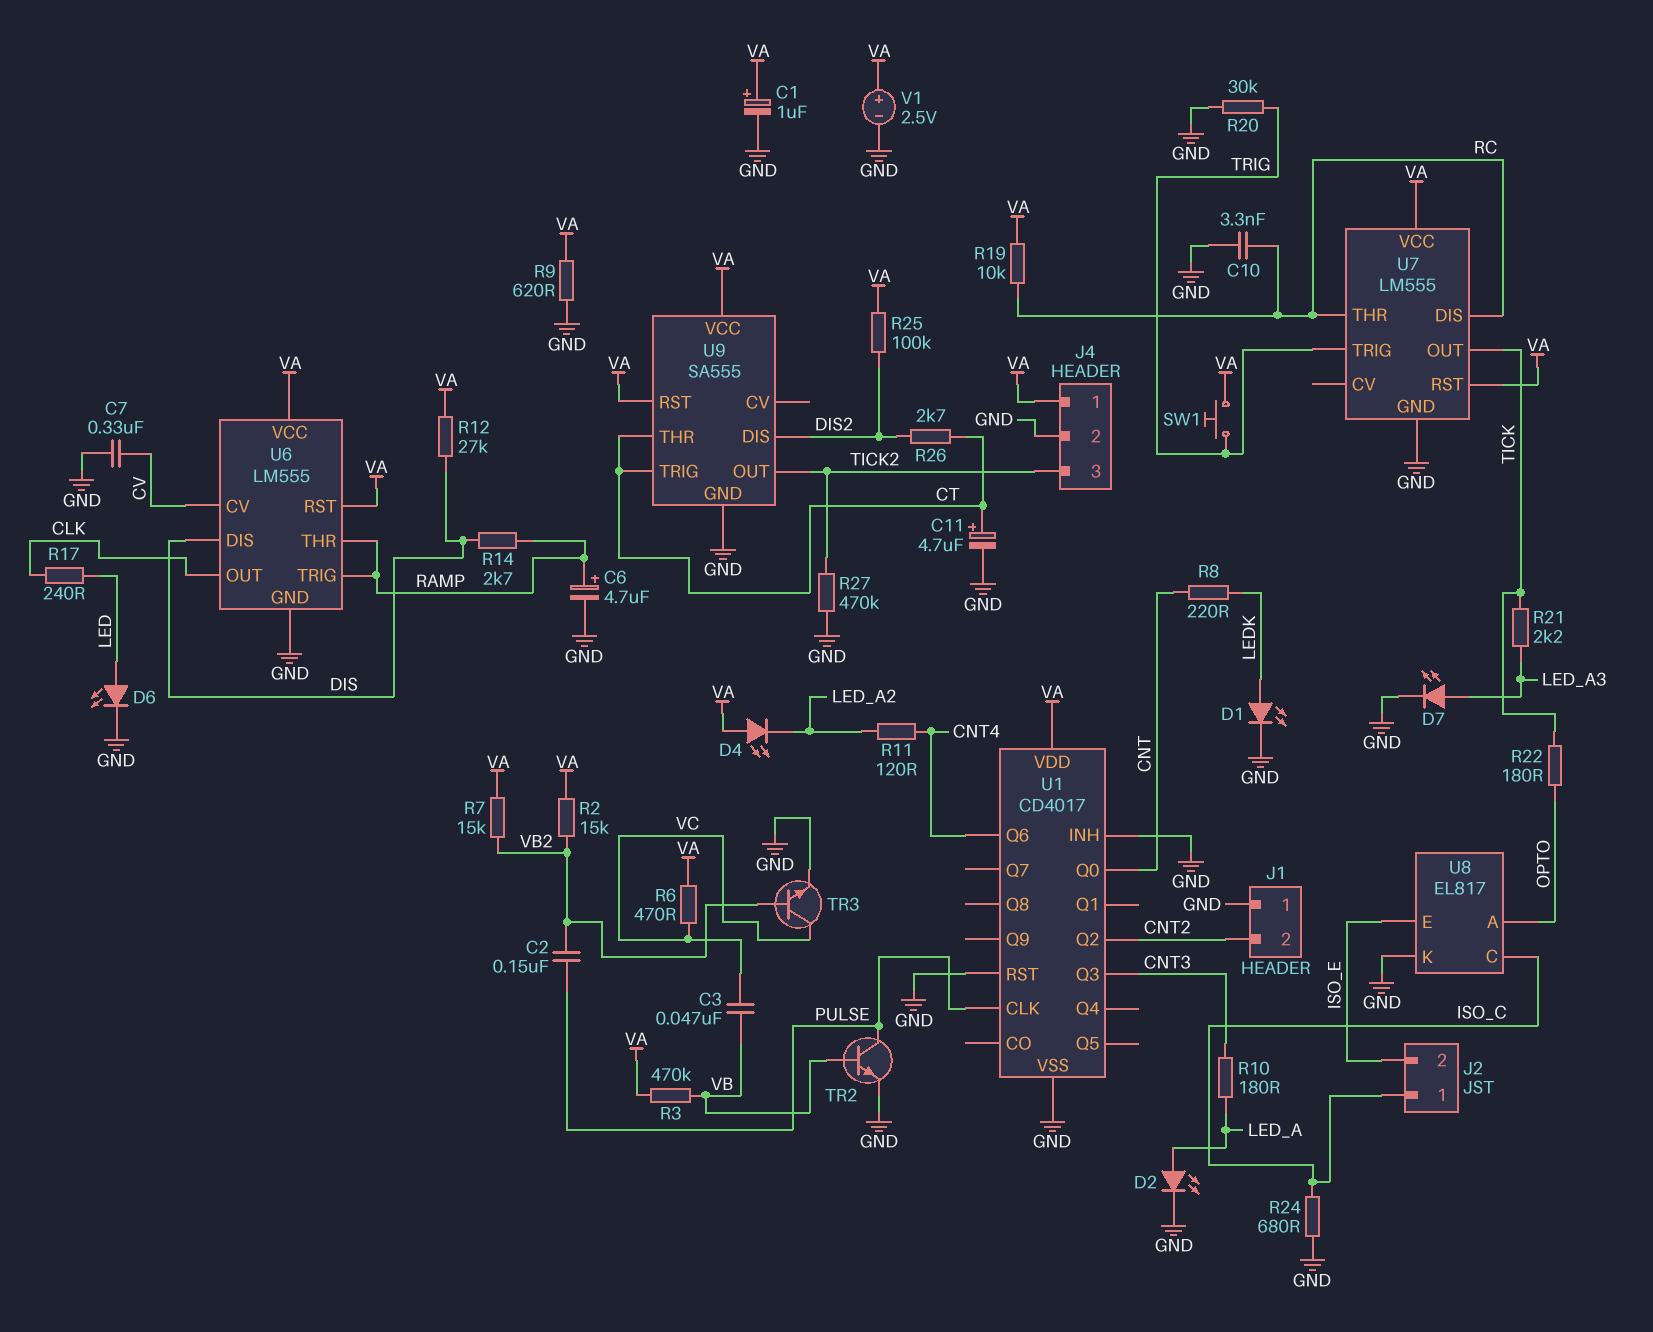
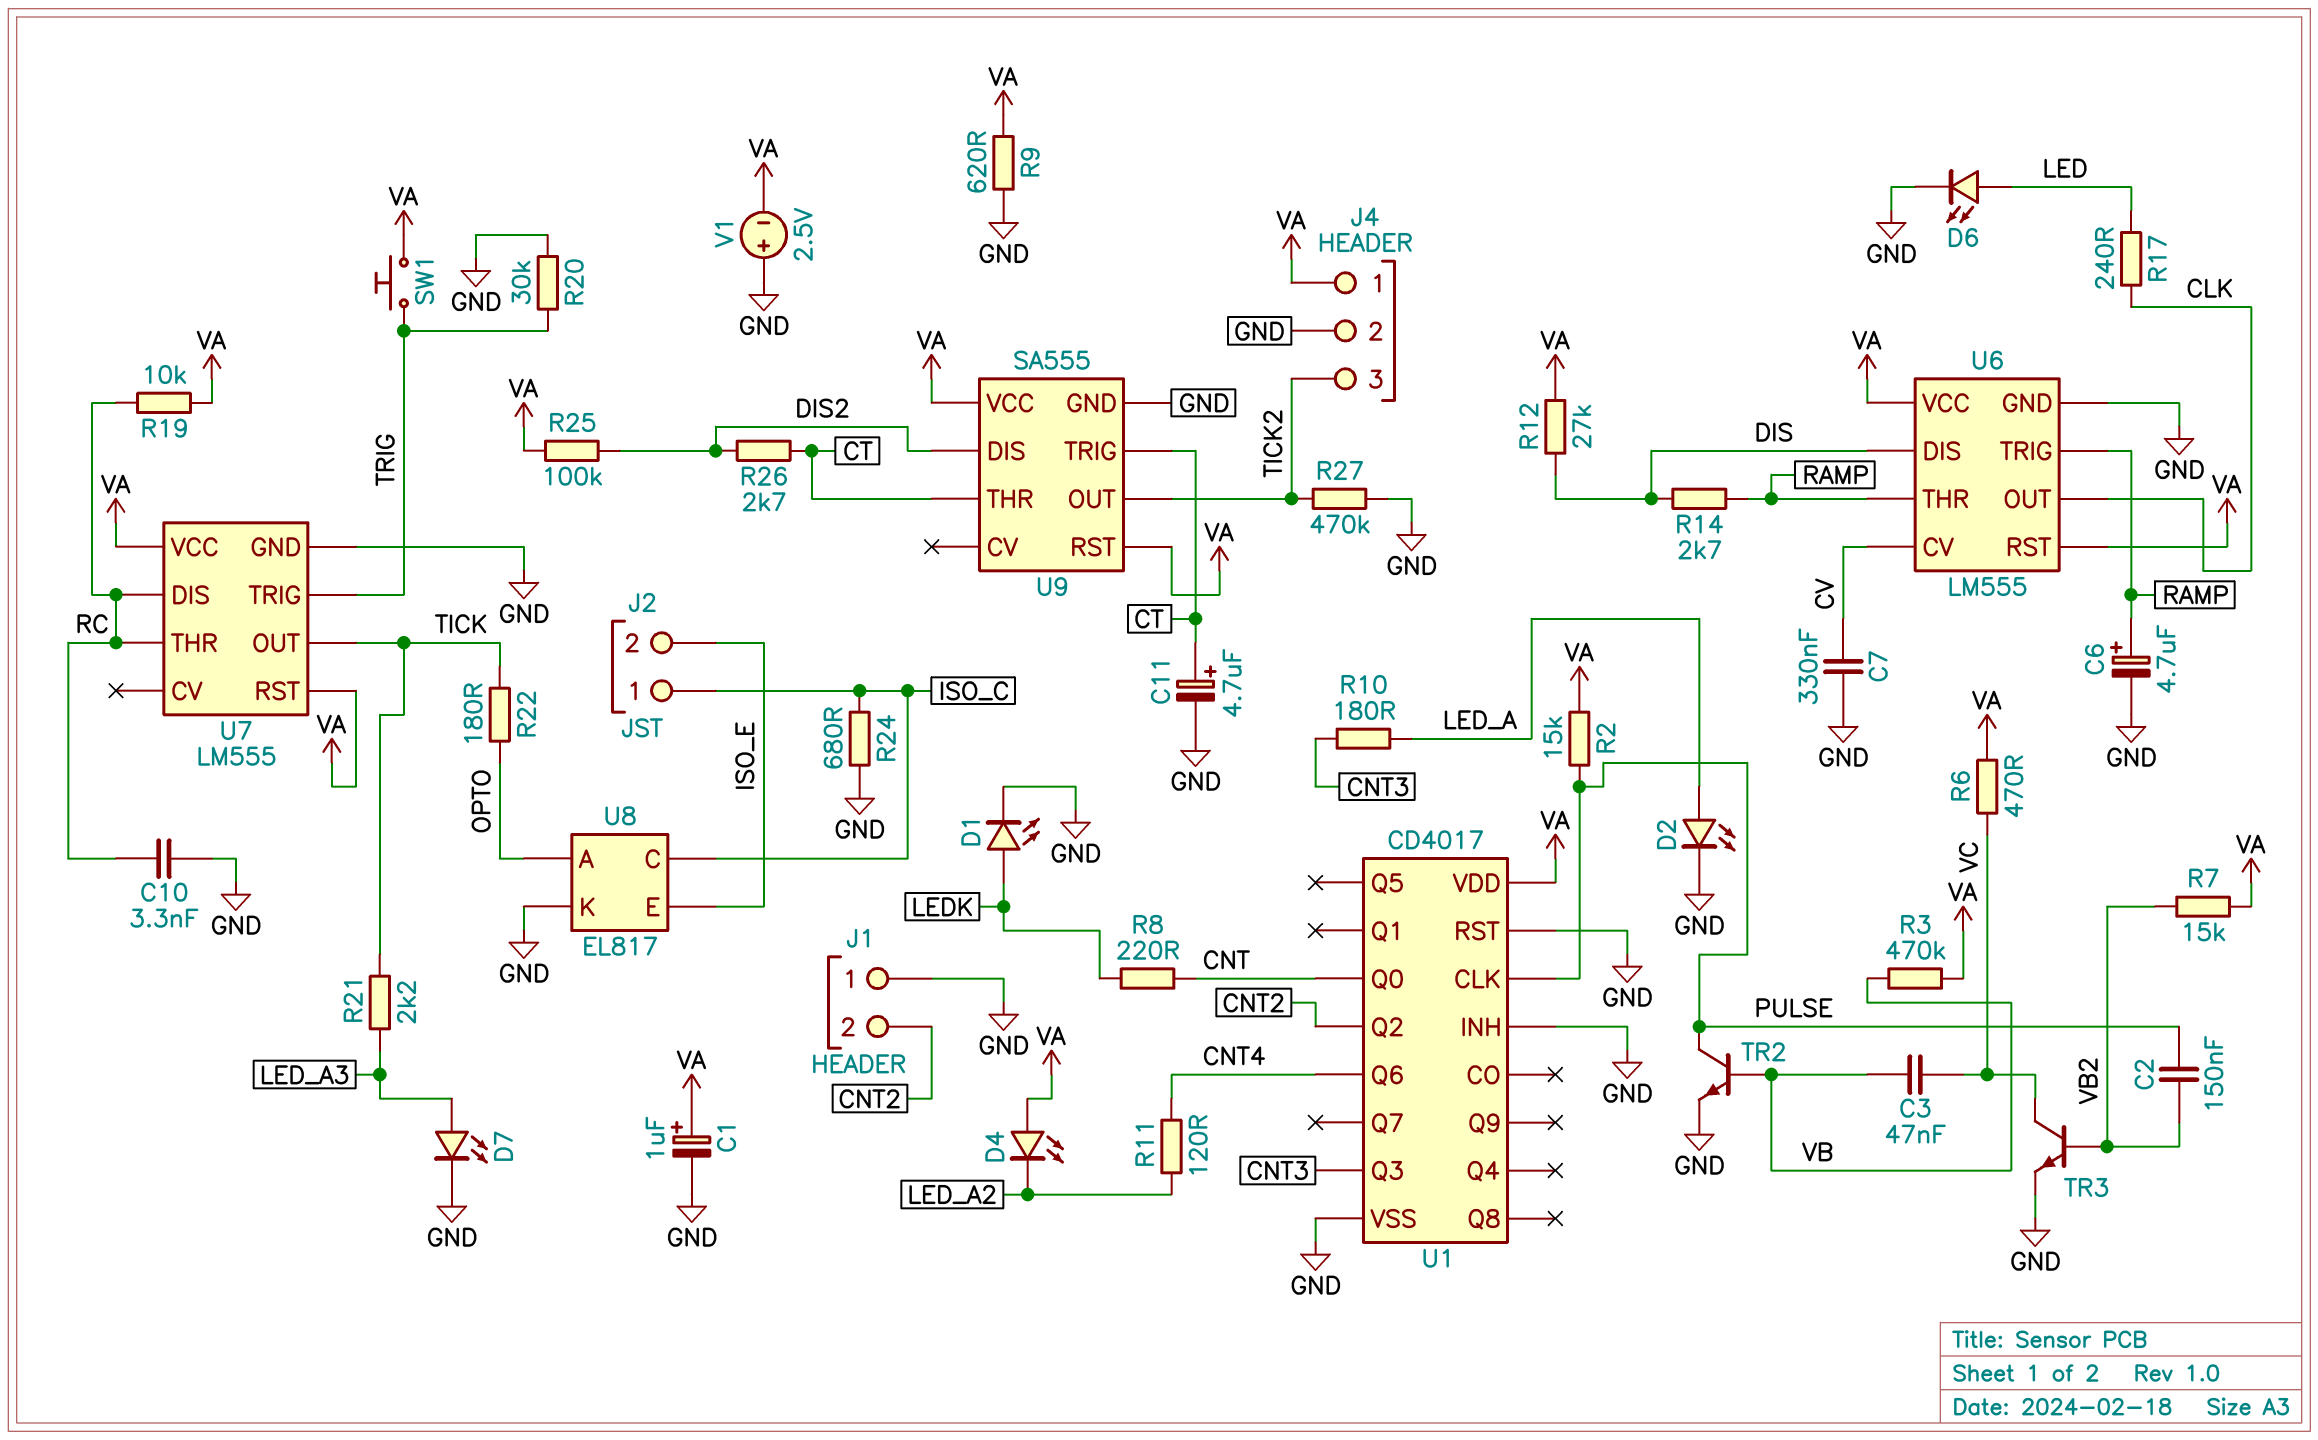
R2: 15k (VA, VB2) -> 15k (PULSE, VA)
V1: 2.5V (plus VA, minus GND) -> 2.5V (plus GND, minus VA)

